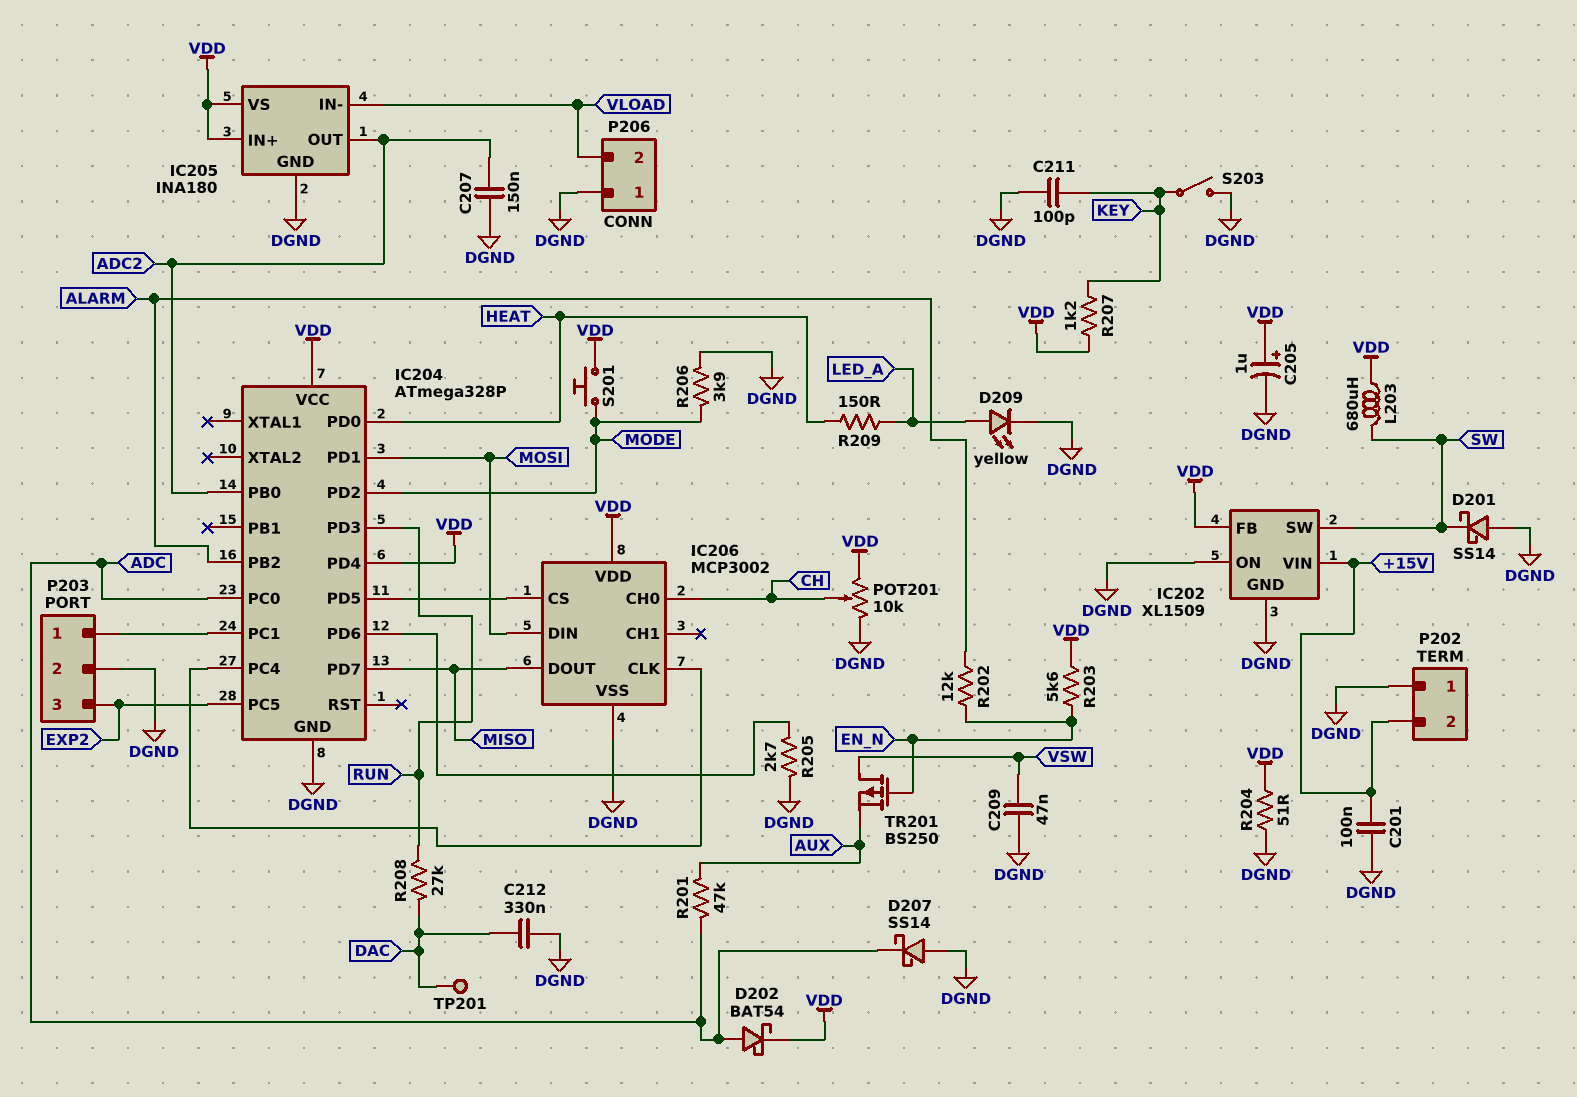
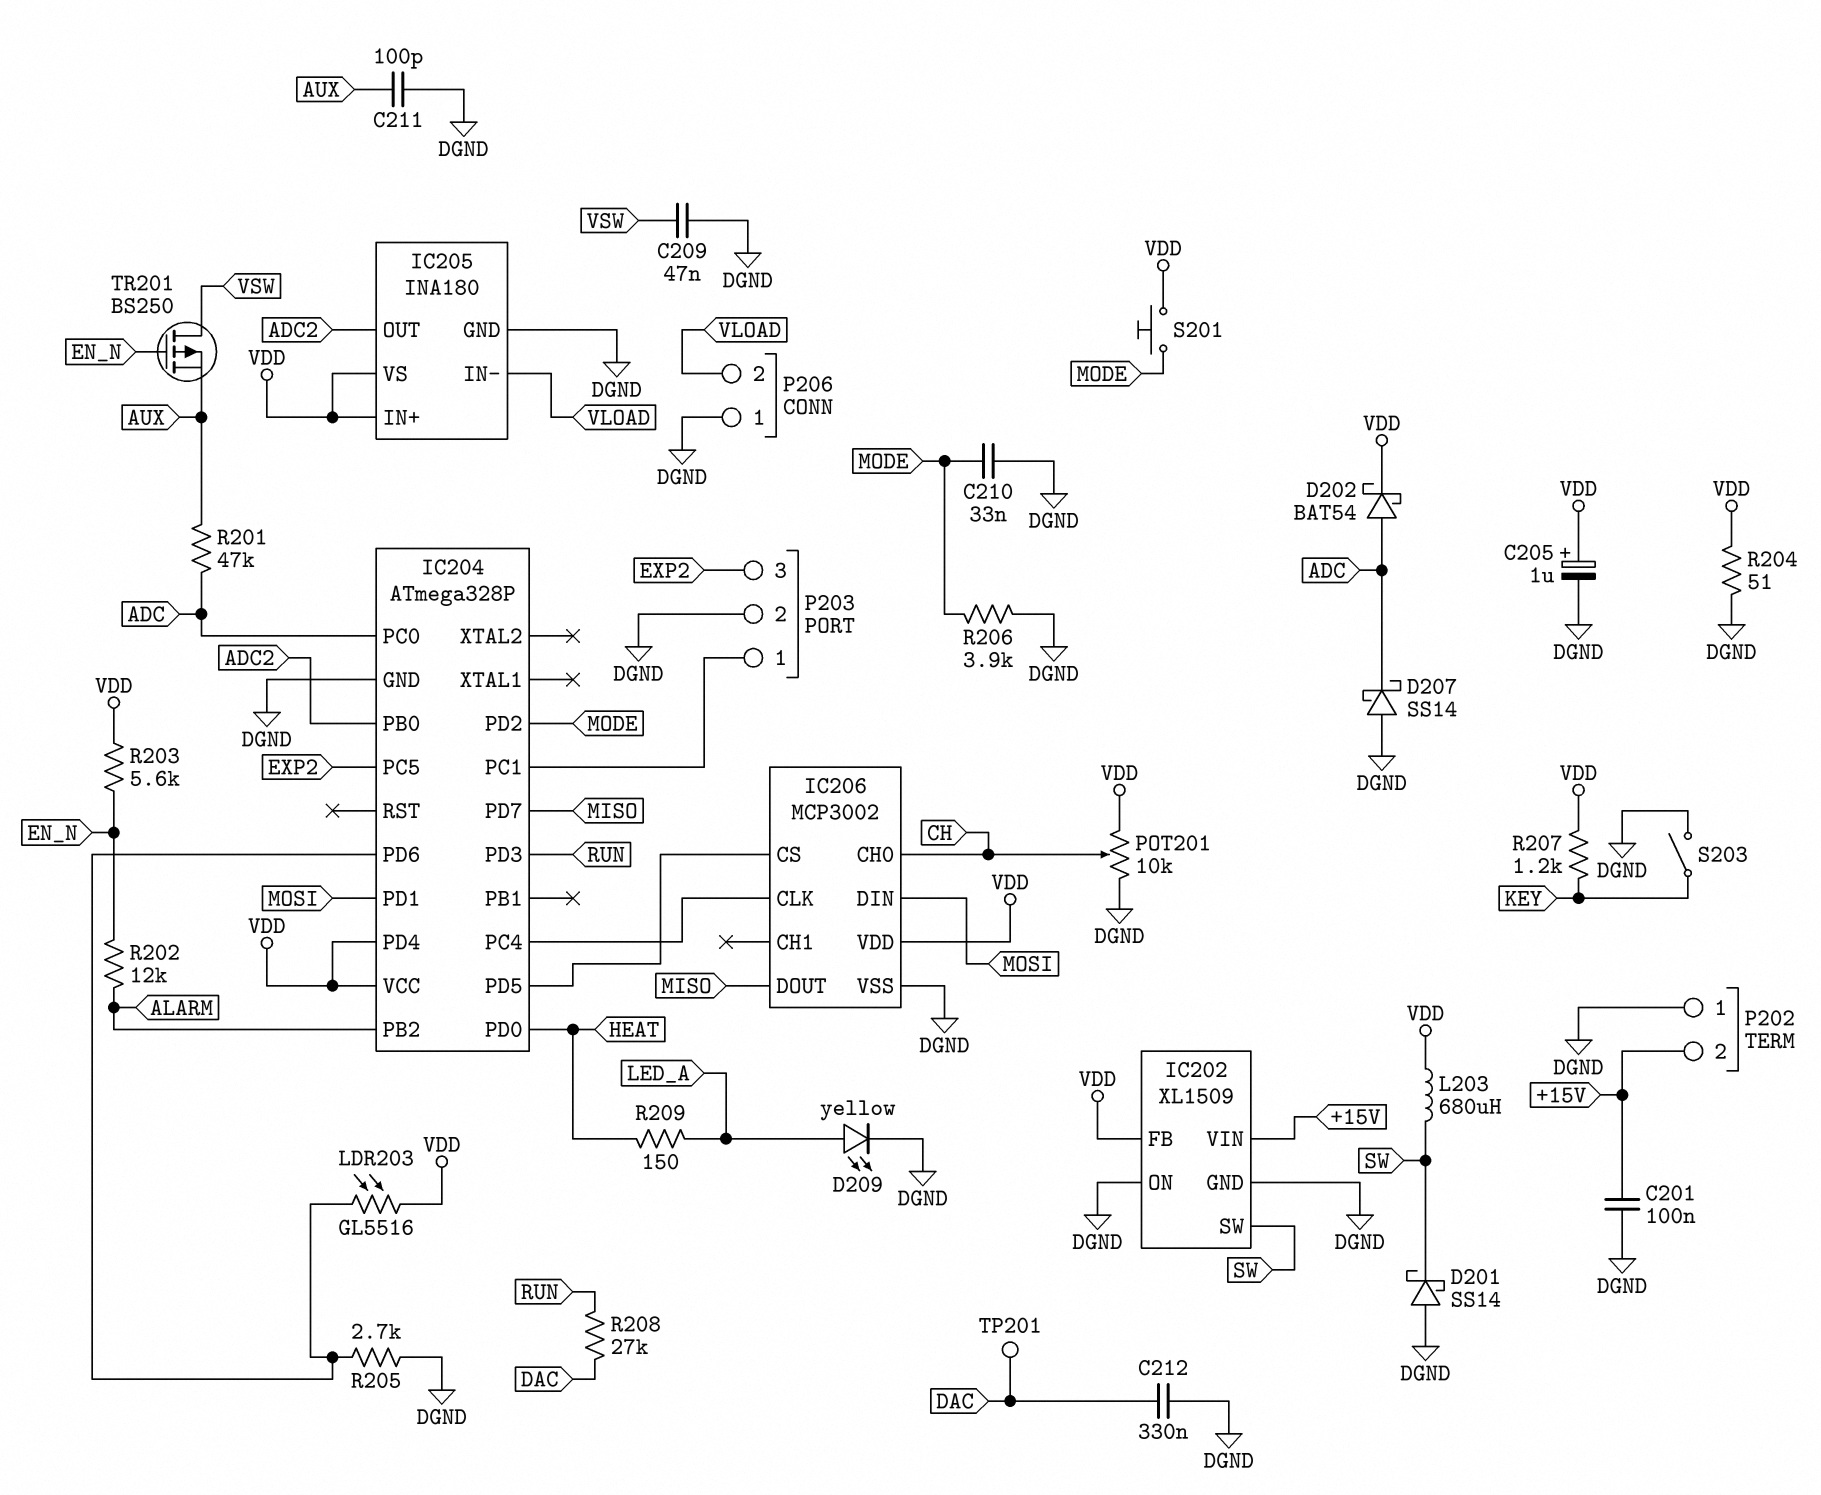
C207: 150nF (ADC2, DGND) -> none
C210: none -> 33nF (DGND, MODE)
C211: 100pF (DGND, KEY) -> 100pF (AUX, DGND)
LDR203: none -> GL5516 (IC204/PD6, VDD)

